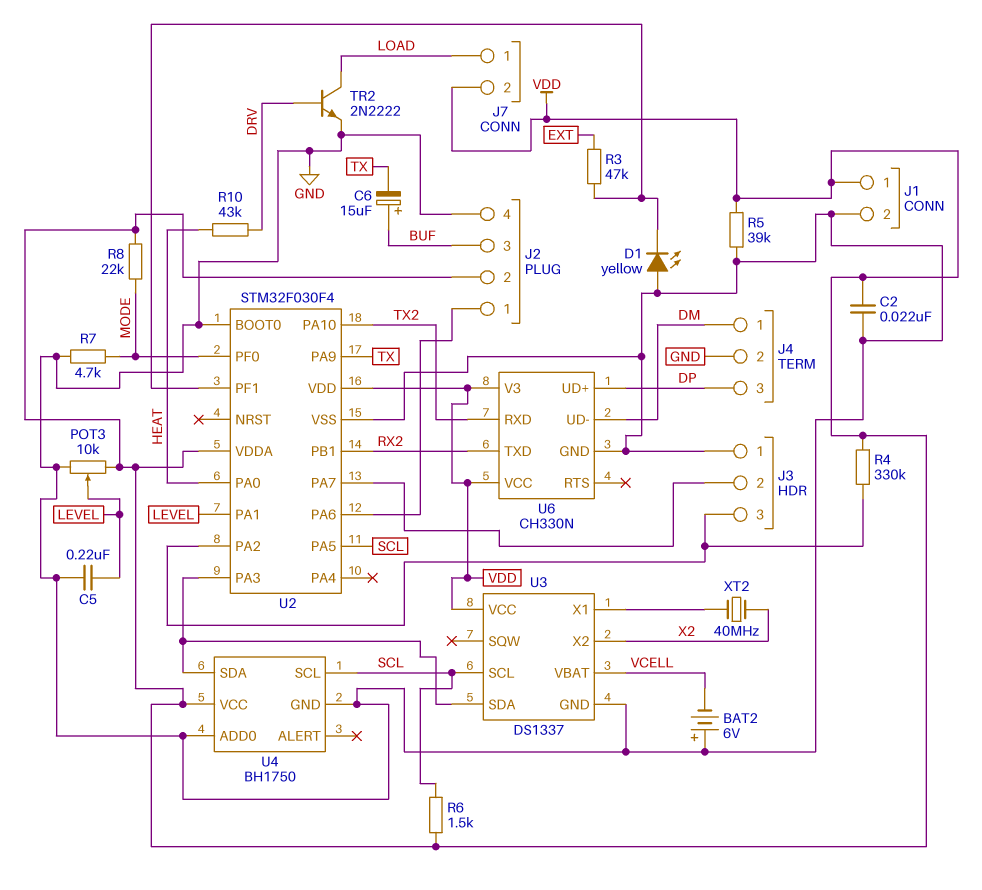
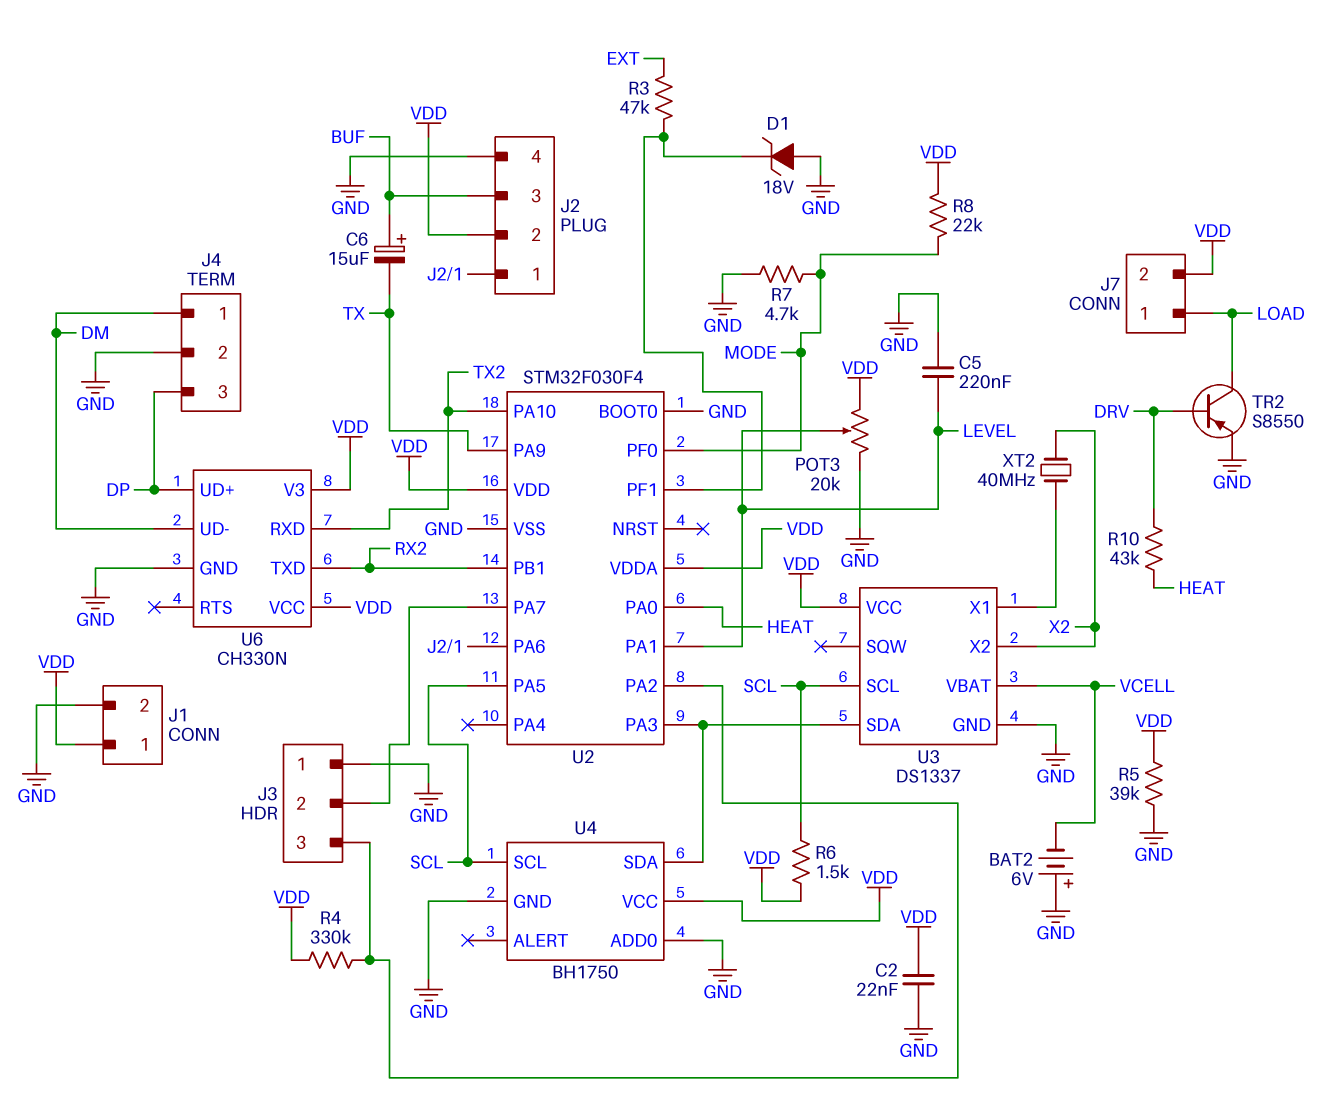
D1: LED yellow (A GND, K U2/PF1) -> zener 18V (A GND, K U2/PF1)
POT3: 10k (GND, VDD, wiper LEVEL) -> 20k (GND, VDD, wiper LEVEL)
TR2: NPN 2N2222 (B DRV, C LOAD, E GND) -> PNP S8550 (B DRV, C LOAD, E GND)

